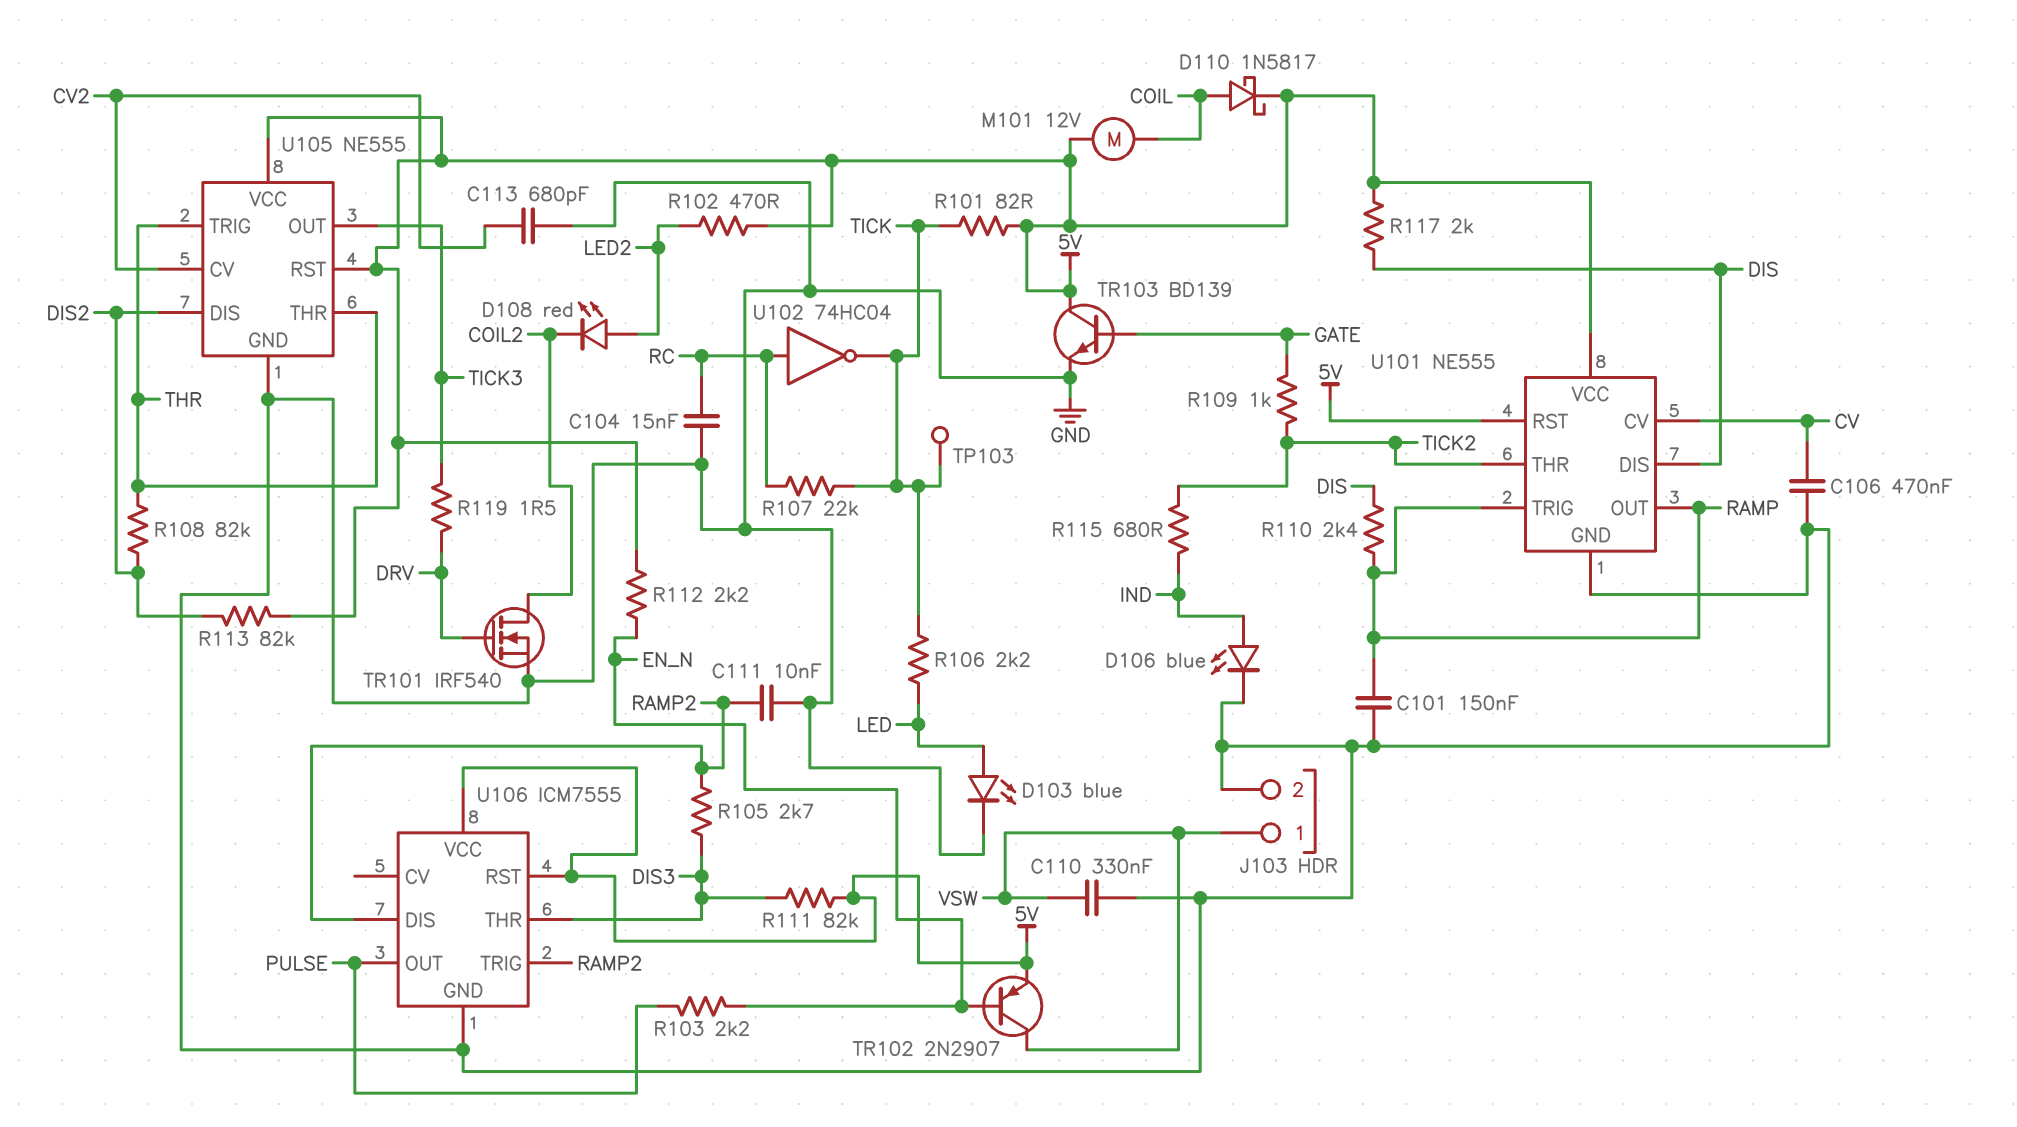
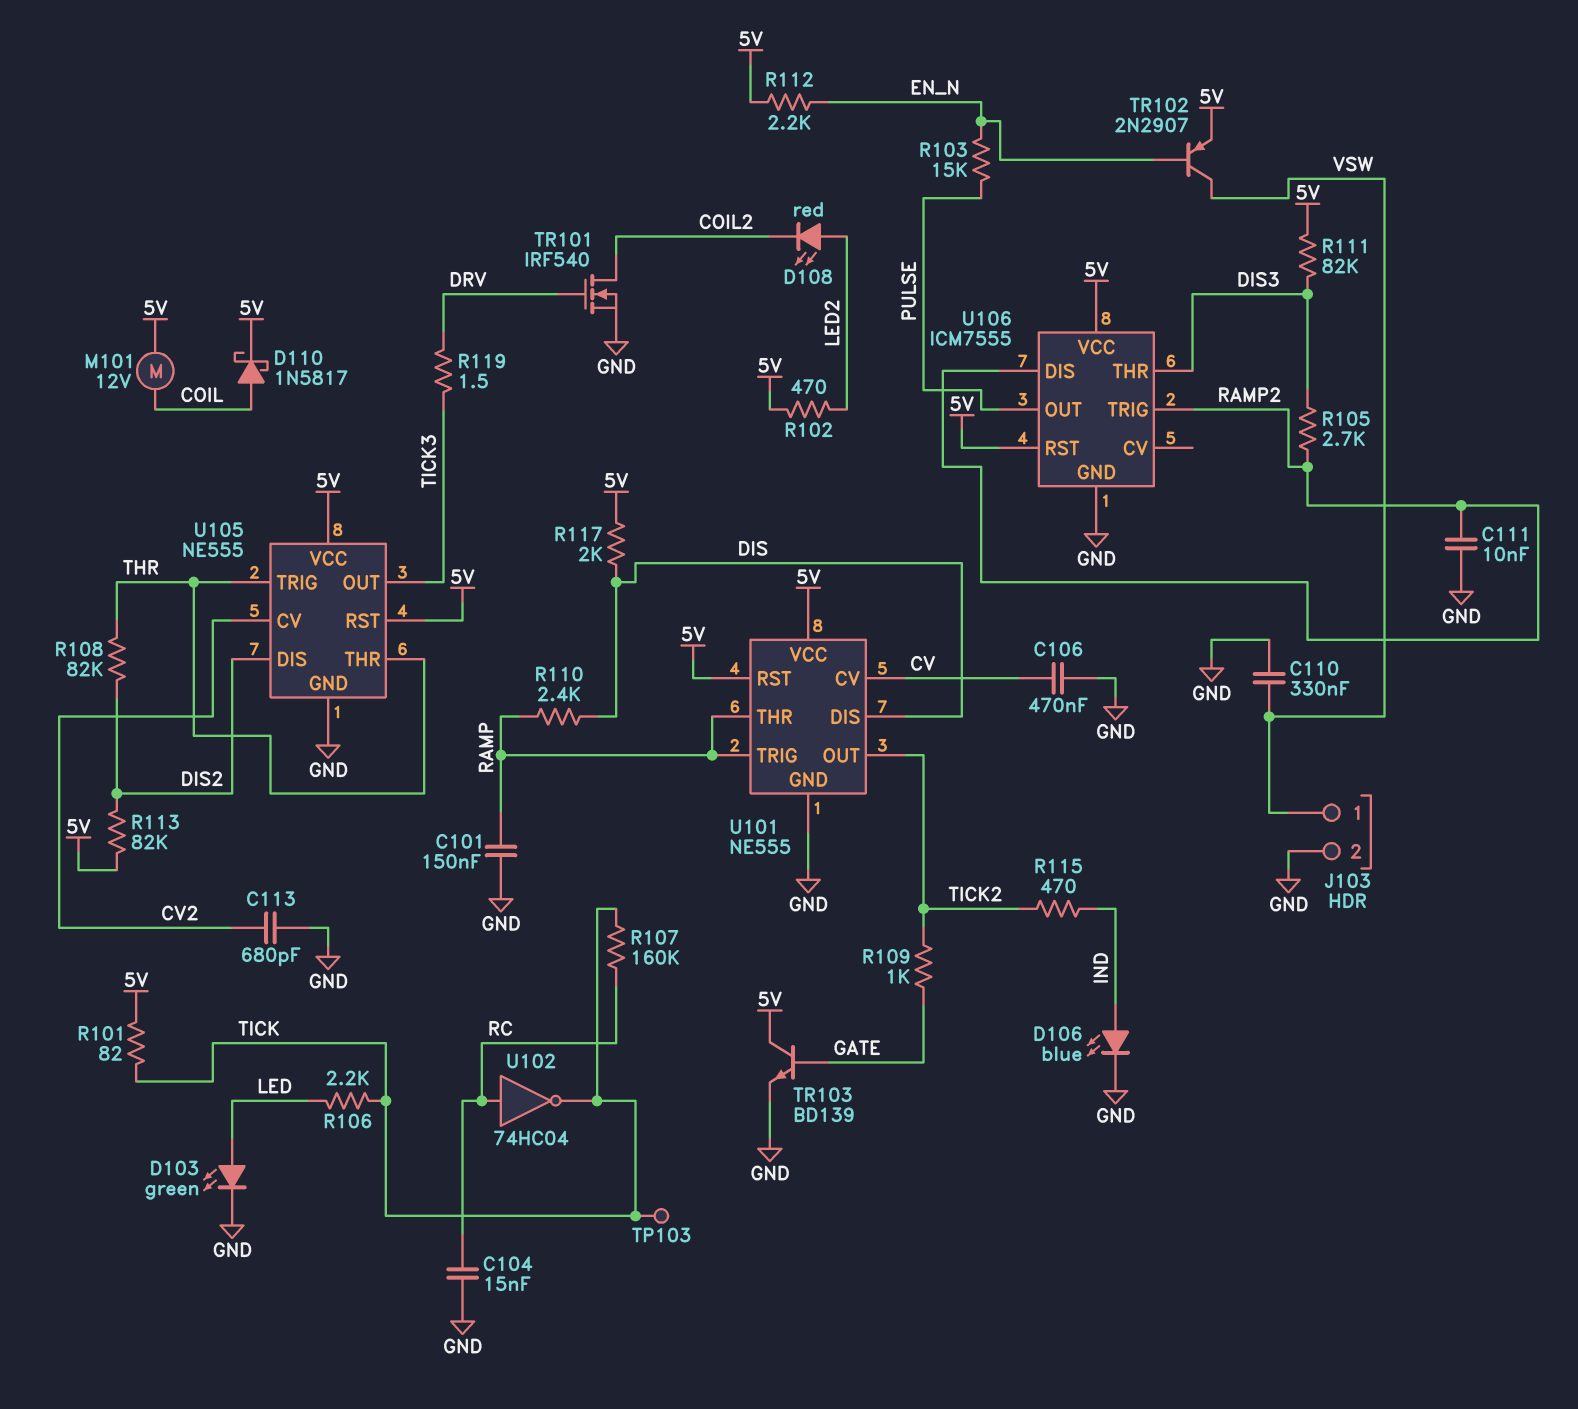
D103: LED blue (A LED, K GND) -> LED green (A LED, K GND)
R103: 2.2k (EN_N, PULSE) -> 15k (EN_N, PULSE)
R107: 22k (RC, TICK) -> 160k (RC, TICK)
R115: 680 (IND, TICK2) -> 470 (IND, TICK2)
U101 pin OUT: RAMP -> TICK2
U101 pin THR: TICK2 -> RAMP

